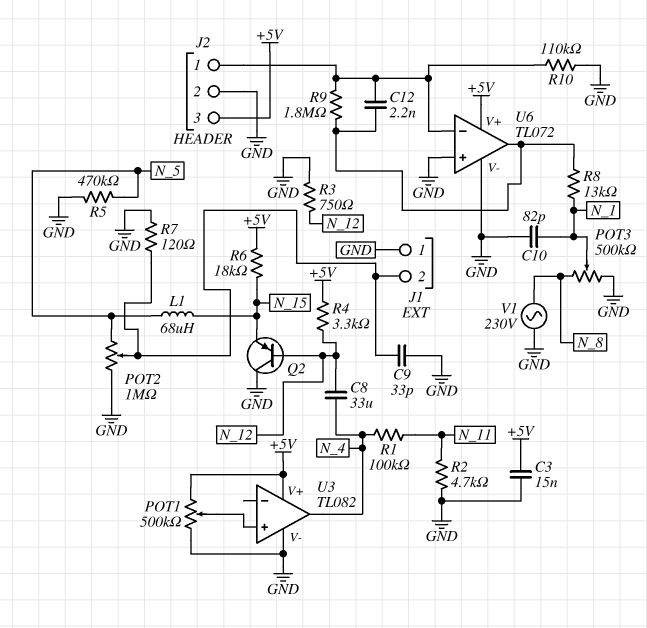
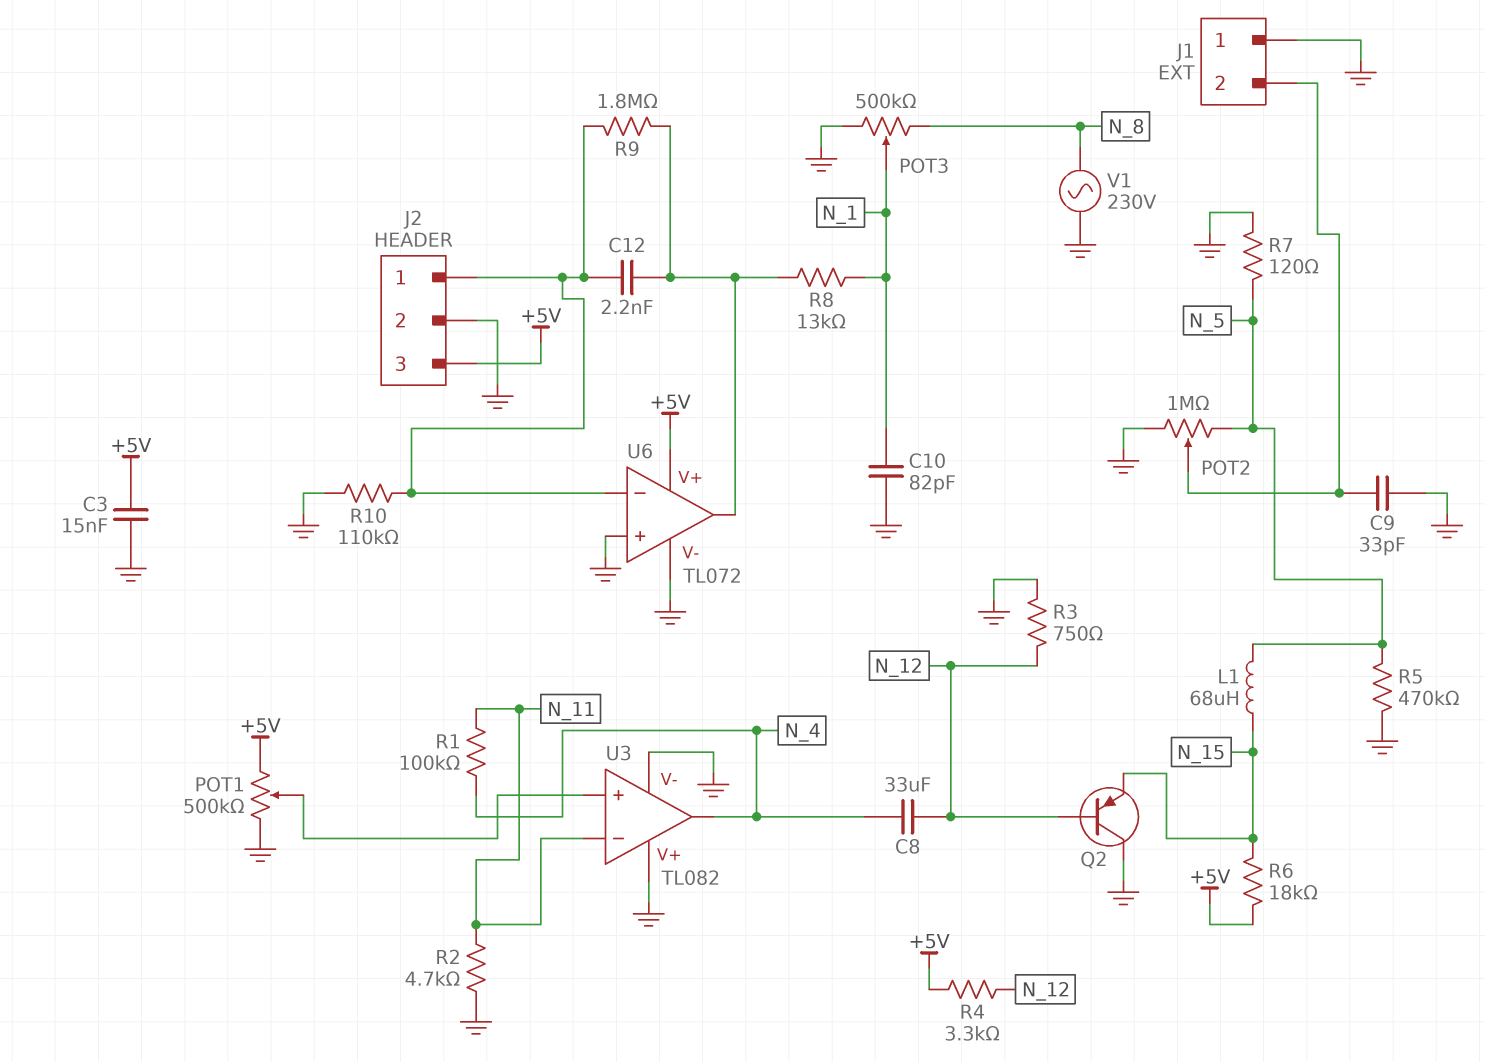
R7: 120 (GND, J1/2) -> 120 (GND, N_5)
U3 pin V+: +5V -> GND
U3 pin in-: none -> N_11

